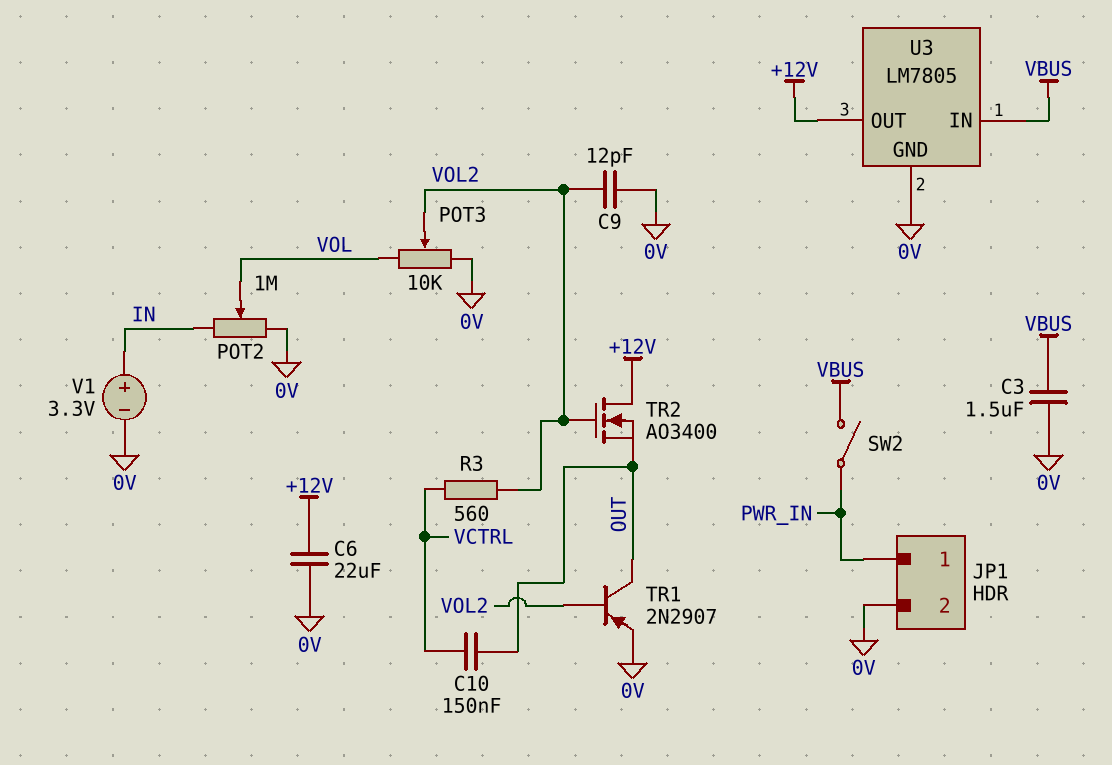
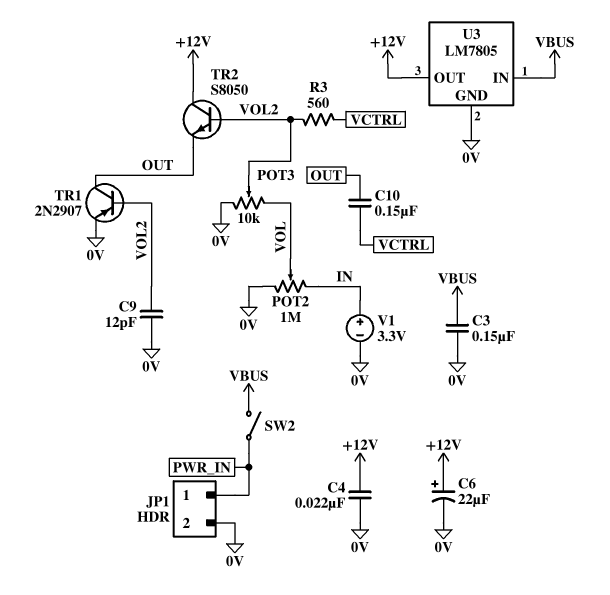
C3: 1.5uF (0V, VBUS) -> 150nF (0V, VBUS)
C4: none -> 22nF (+12V, 0V)
C6: 22uF (+12V, 0V) -> 22uF (plus +12V, minus 0V)
TR2: NMOS AO3400 (G VOL2, D +12V, S OUT) -> NPN S8050 (B VOL2, C +12V, E OUT)

